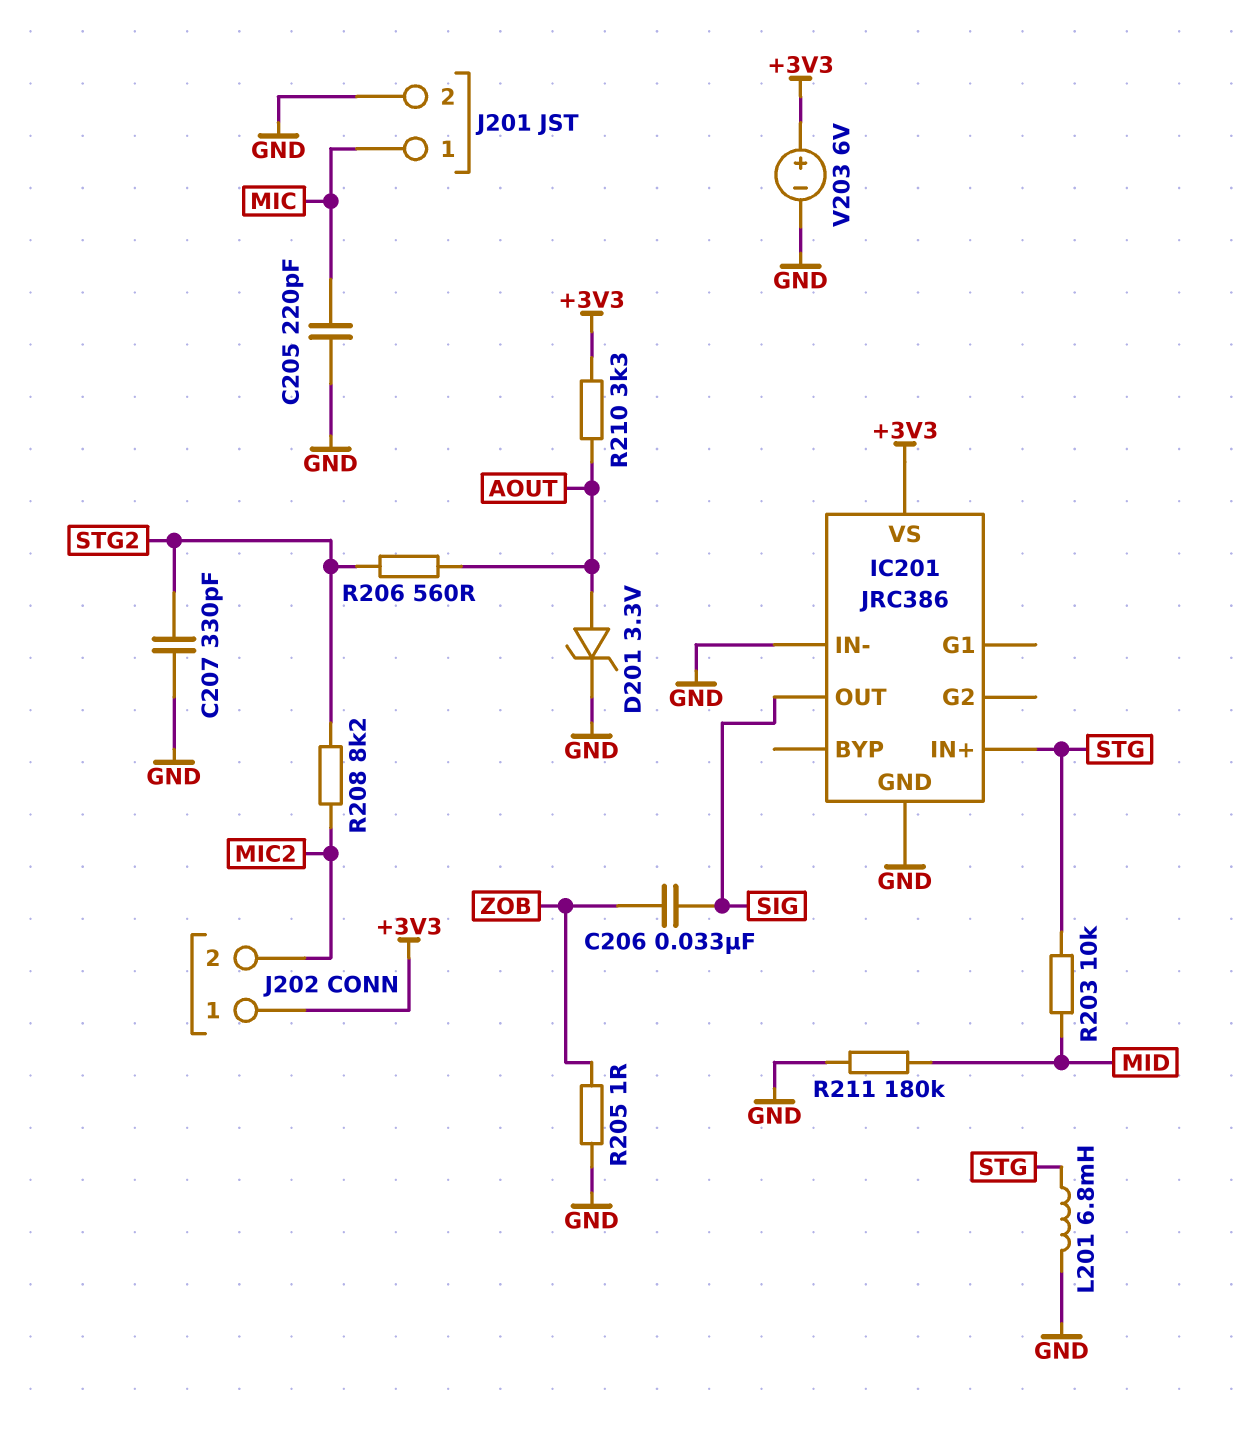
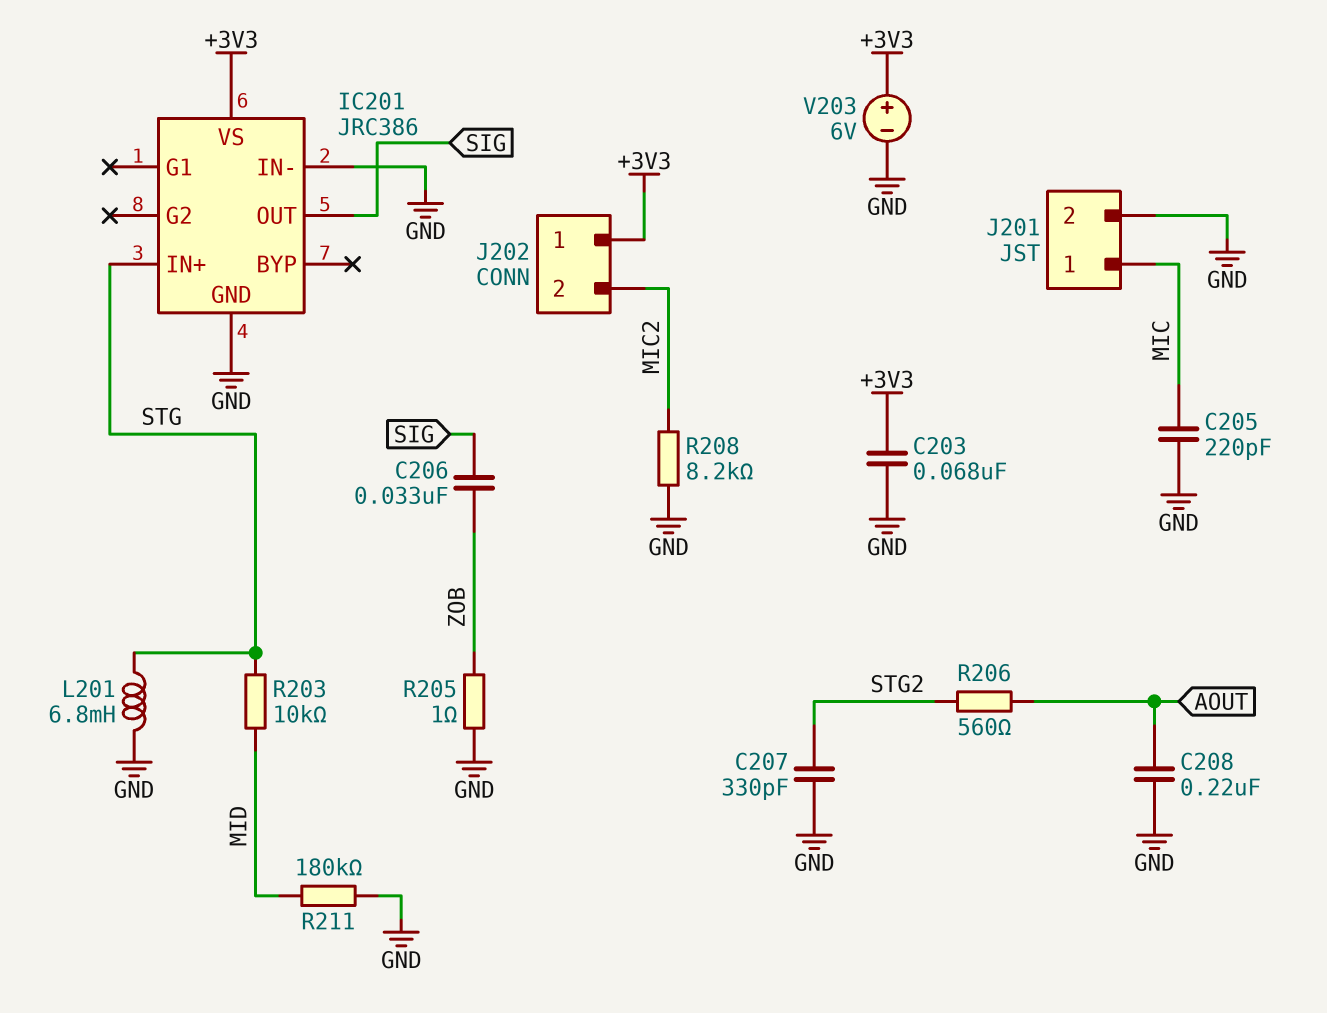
C203: none -> 68nF (+3V3, GND)
C208: none -> 220nF (AOUT, GND)
D201: zener 3.3V (A AOUT, K GND) -> none
R208: 8.2k (MIC2, STG2) -> 8.2k (GND, MIC2)
R210: 3.3k (+3V3, AOUT) -> none

